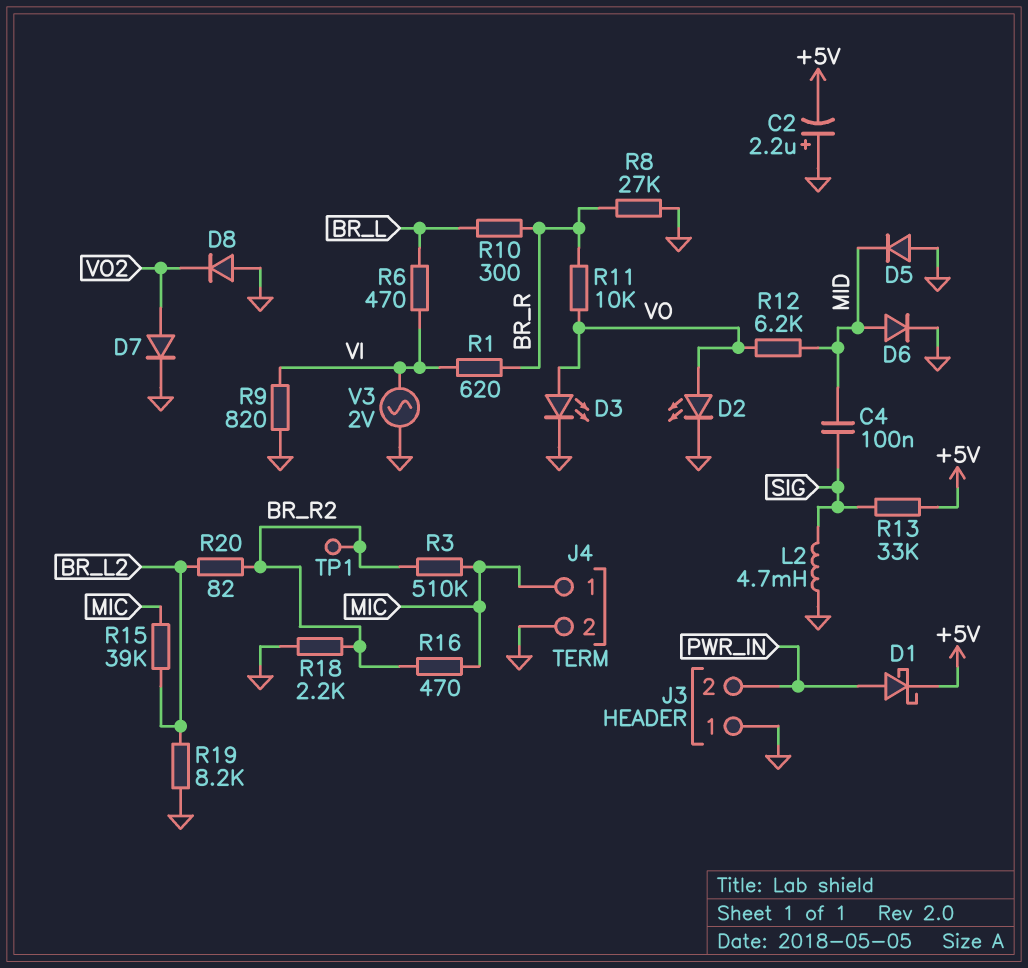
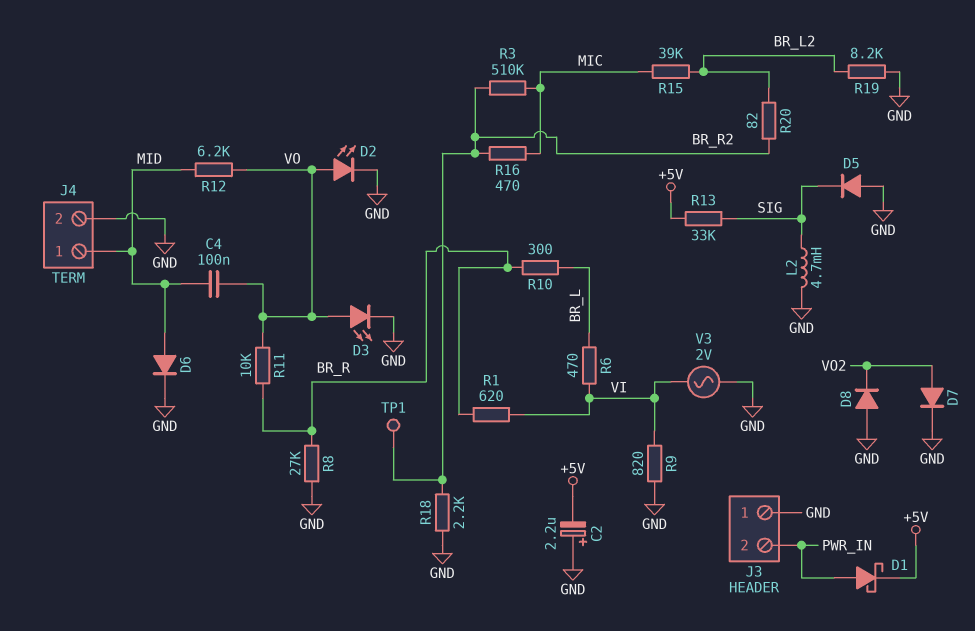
C4: 100nF (MID, SIG) -> 100nF (MID, VO)
D5: diode (A GND, K MID) -> diode (A GND, K SIG)
J4 pin 1: MIC -> MID

